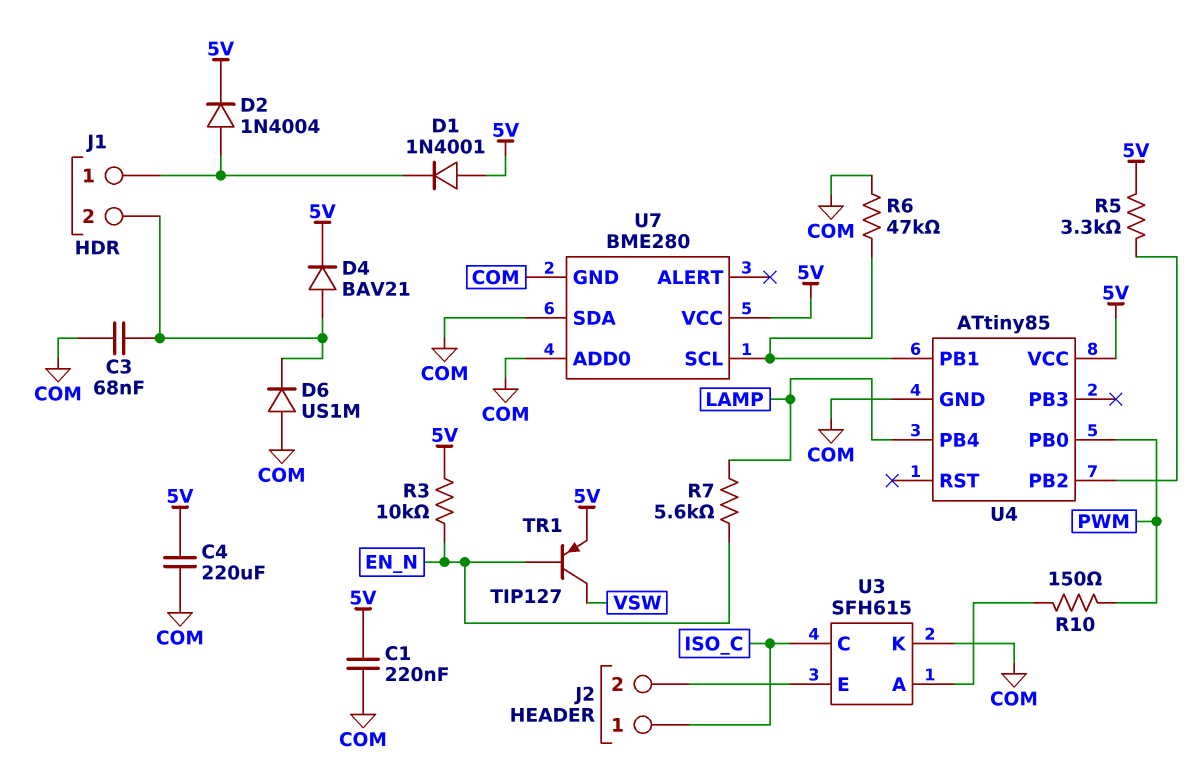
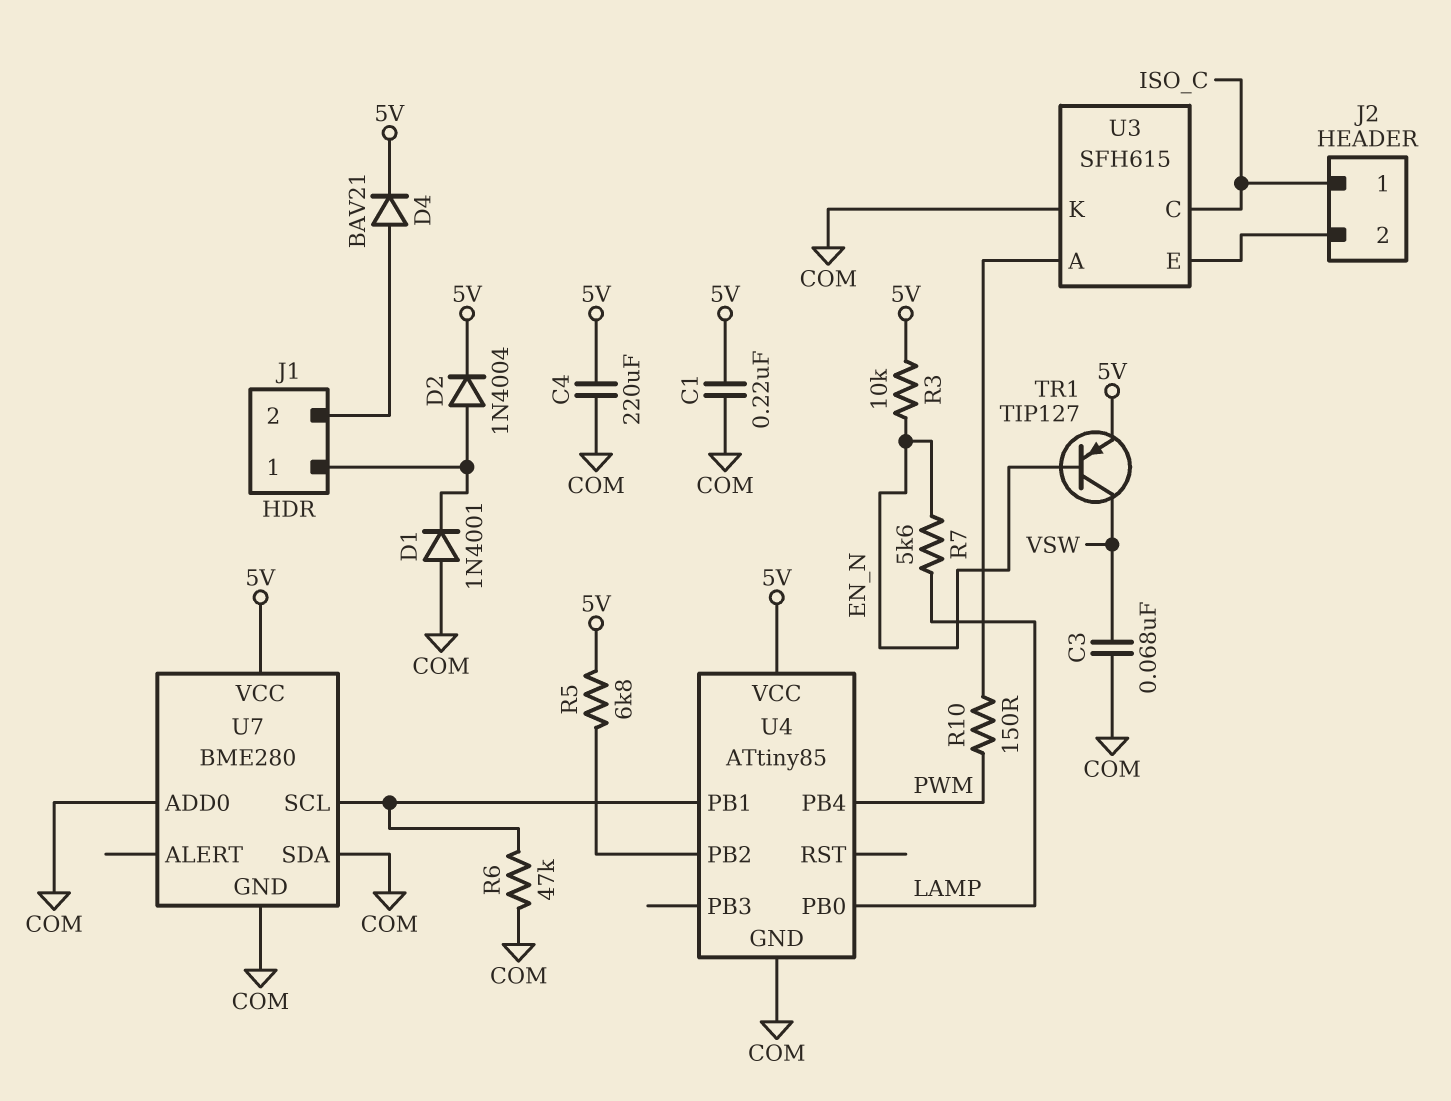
C3: 68nF (COM, J1/2) -> 68nF (COM, VSW)
D1: diode 1N4001 (A 5V, K J1/1) -> diode 1N4001 (A COM, K J1/1)
D6: diode US1M (A COM, K J1/2) -> none
R5: 3.3k (5V, U4/PB2) -> 6.8k (5V, U4/PB2)
U4 pin PB0: PWM -> LAMP
U4 pin PB4: LAMP -> PWM

